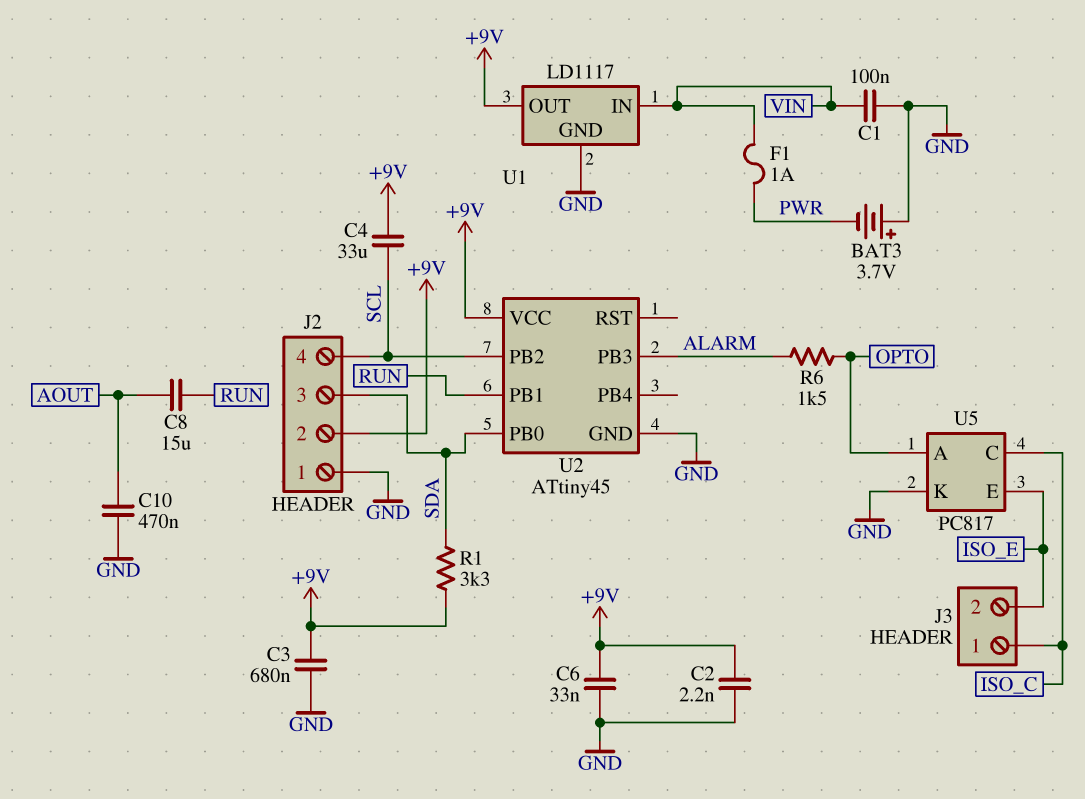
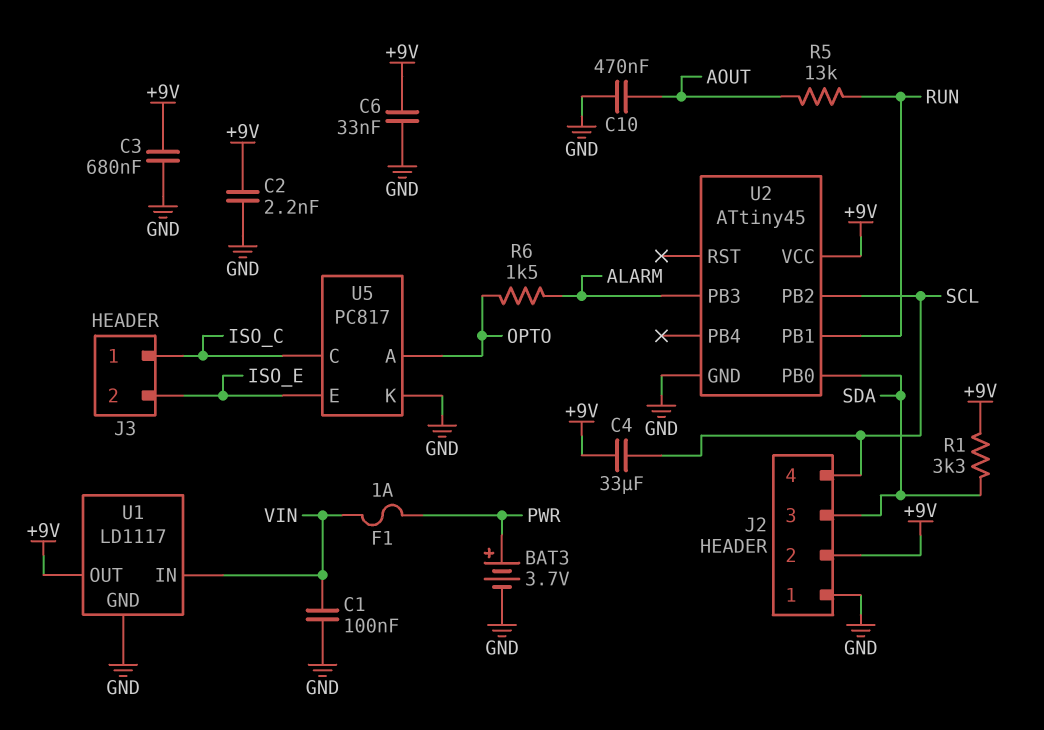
BAT3: 3.7V (plus GND, minus PWR) -> 3.7V (plus PWR, minus GND)
C8: 15uF (AOUT, RUN) -> none
R5: none -> 13k (AOUT, RUN)

